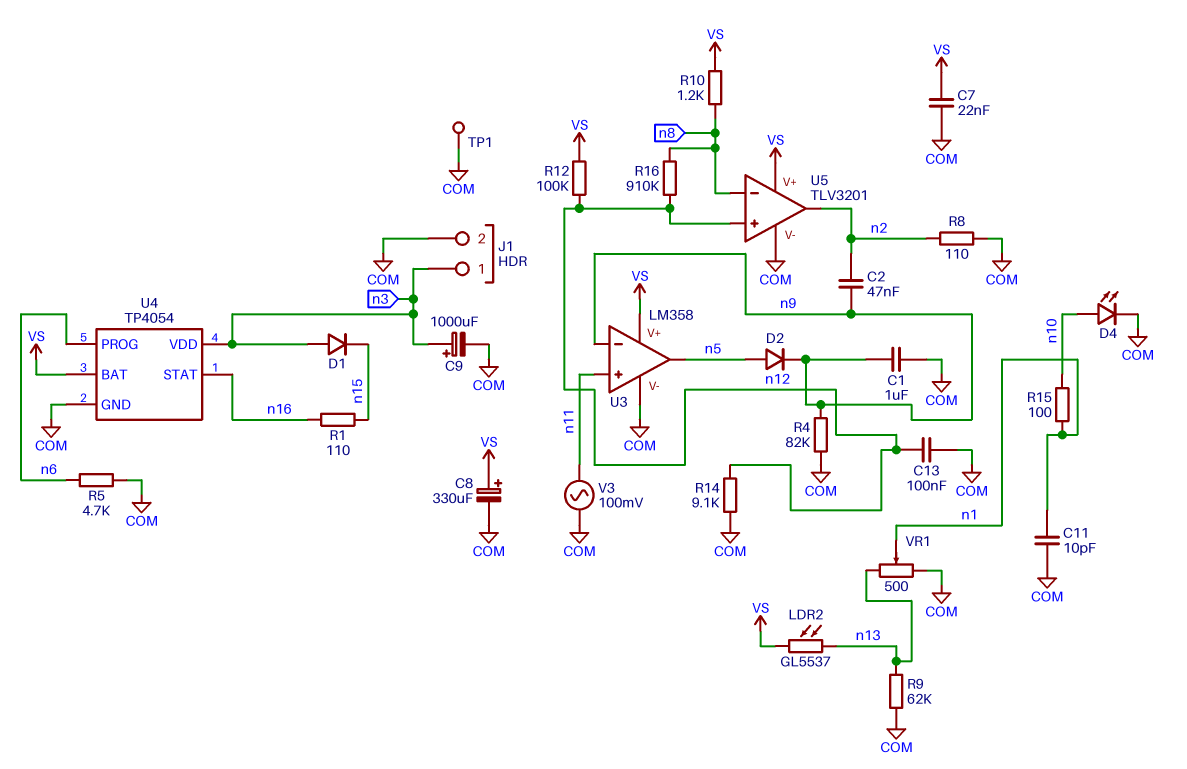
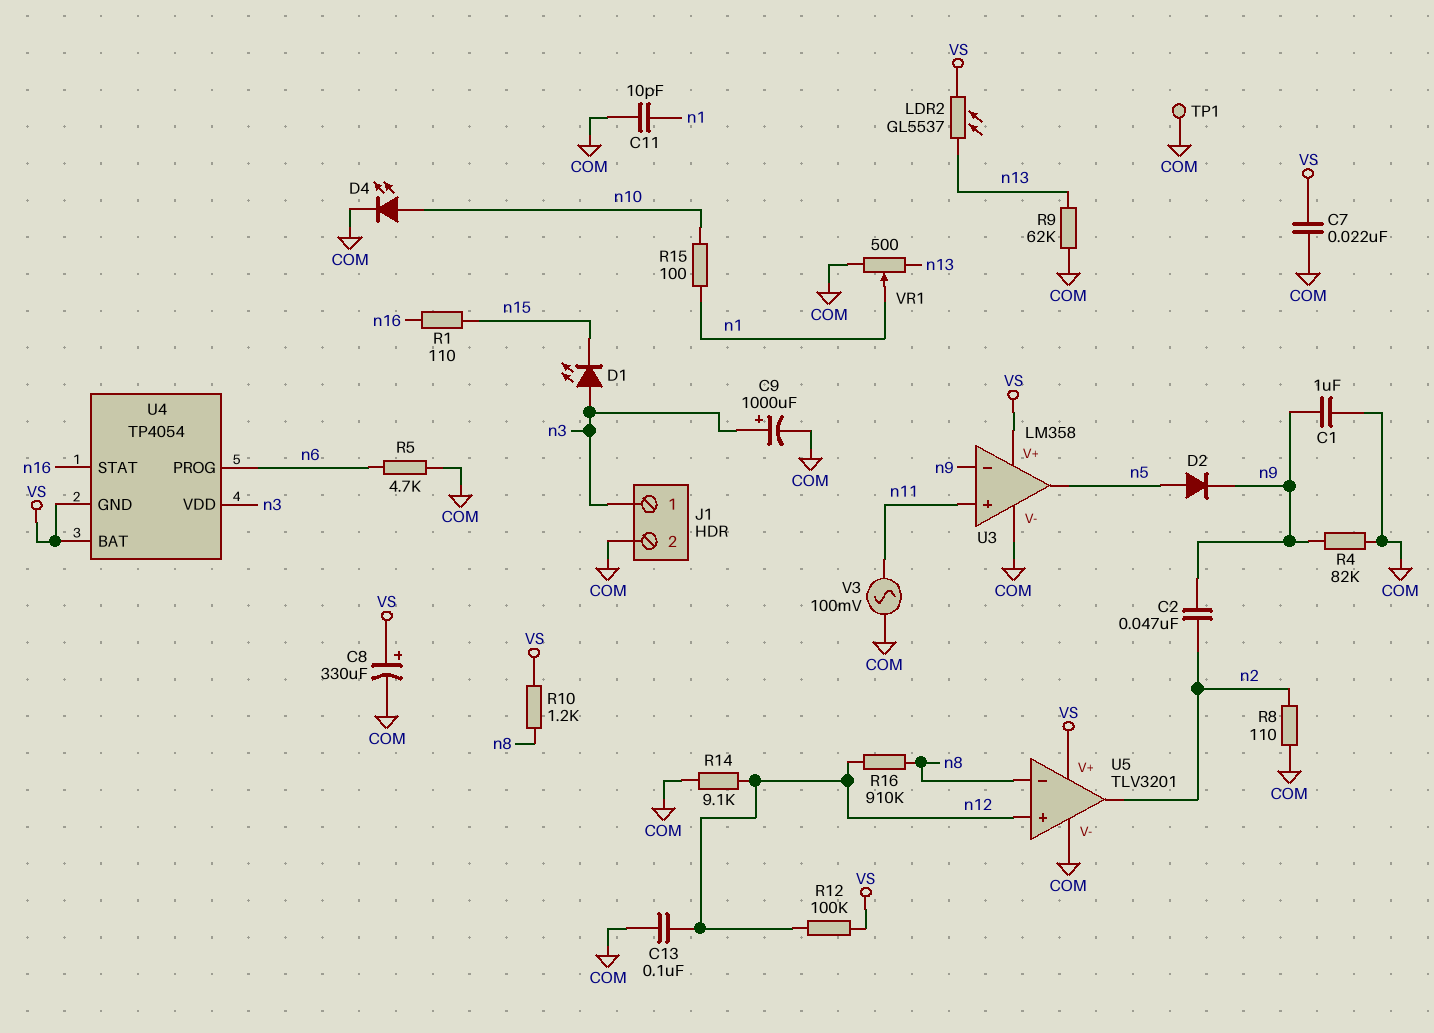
D1: diode (A n3, K n15) -> LED (A n3, K n15)
U4 pin GND: COM -> VS

